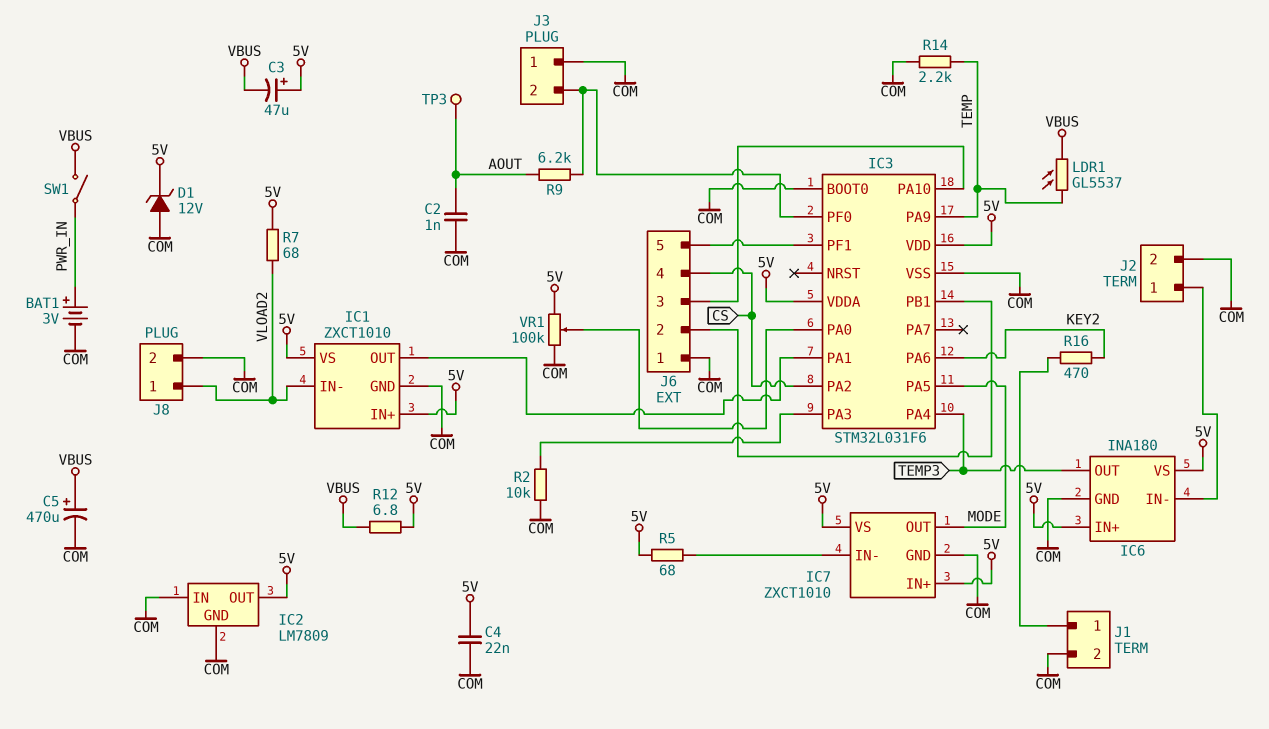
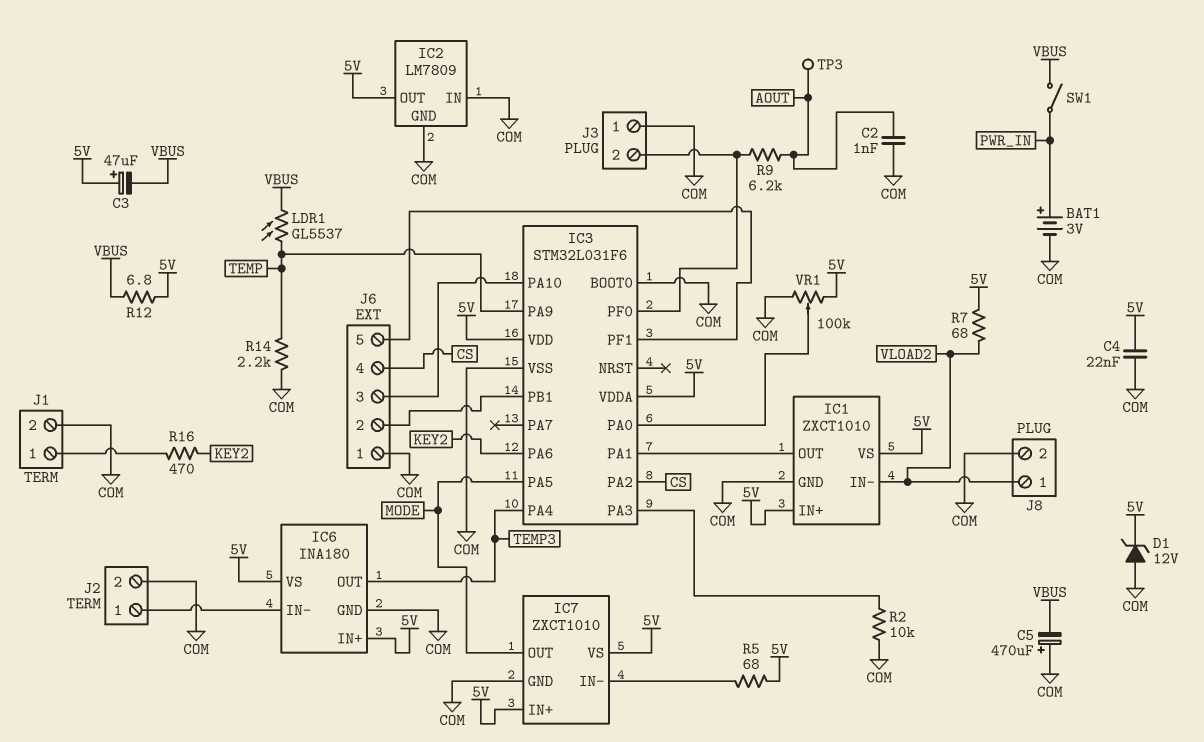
C5: 470uF (plus VBUS, minus COM) -> 470uF (plus COM, minus VBUS)

